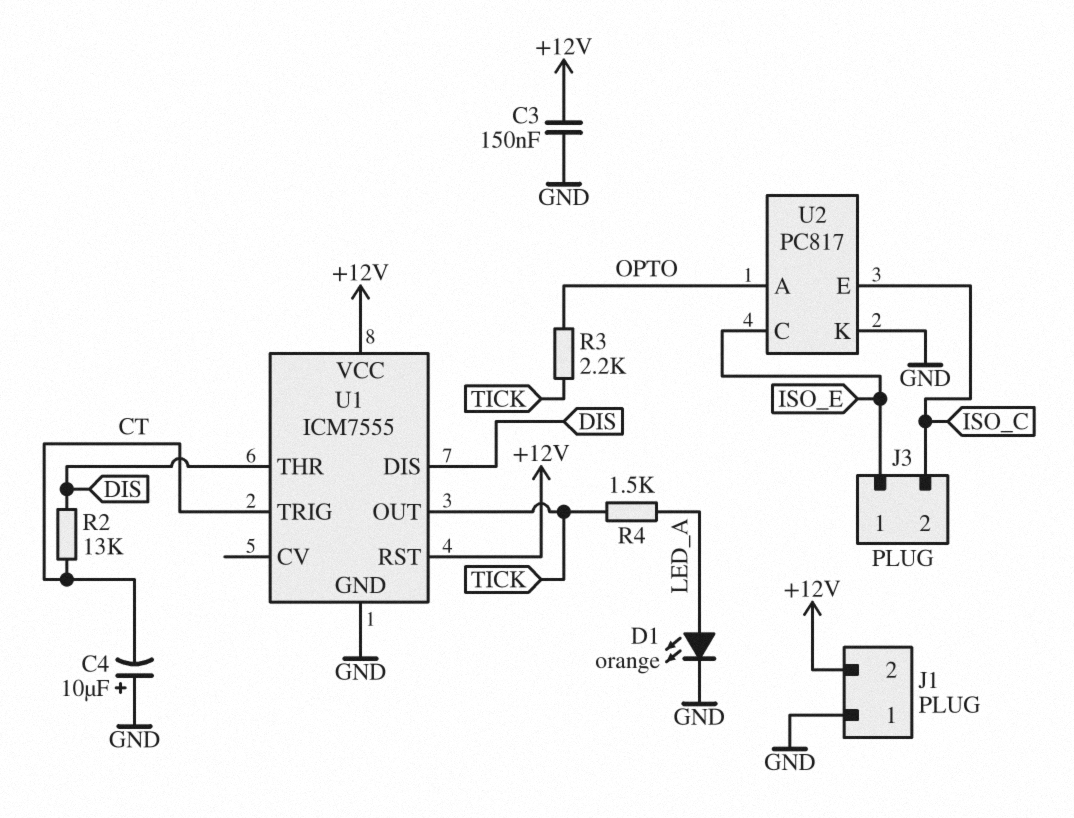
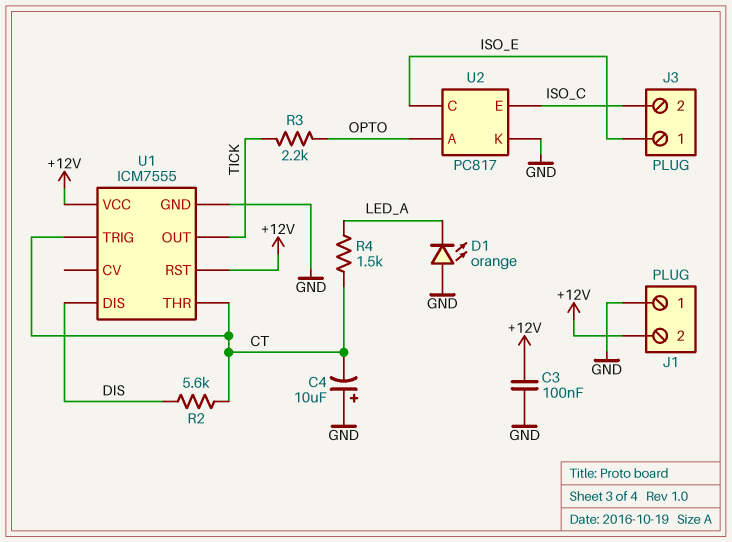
C3: 150nF (+12V, GND) -> 100nF (+12V, GND)
D1: LED orange (A LED_A, K GND) -> LED orange (A GND, K LED_A)
R2: 13k (CT, DIS) -> 5.6k (CT, DIS)
R4: 1.5k (LED_A, TICK) -> 1.5k (CT, LED_A)
U1 pin THR: DIS -> CT

